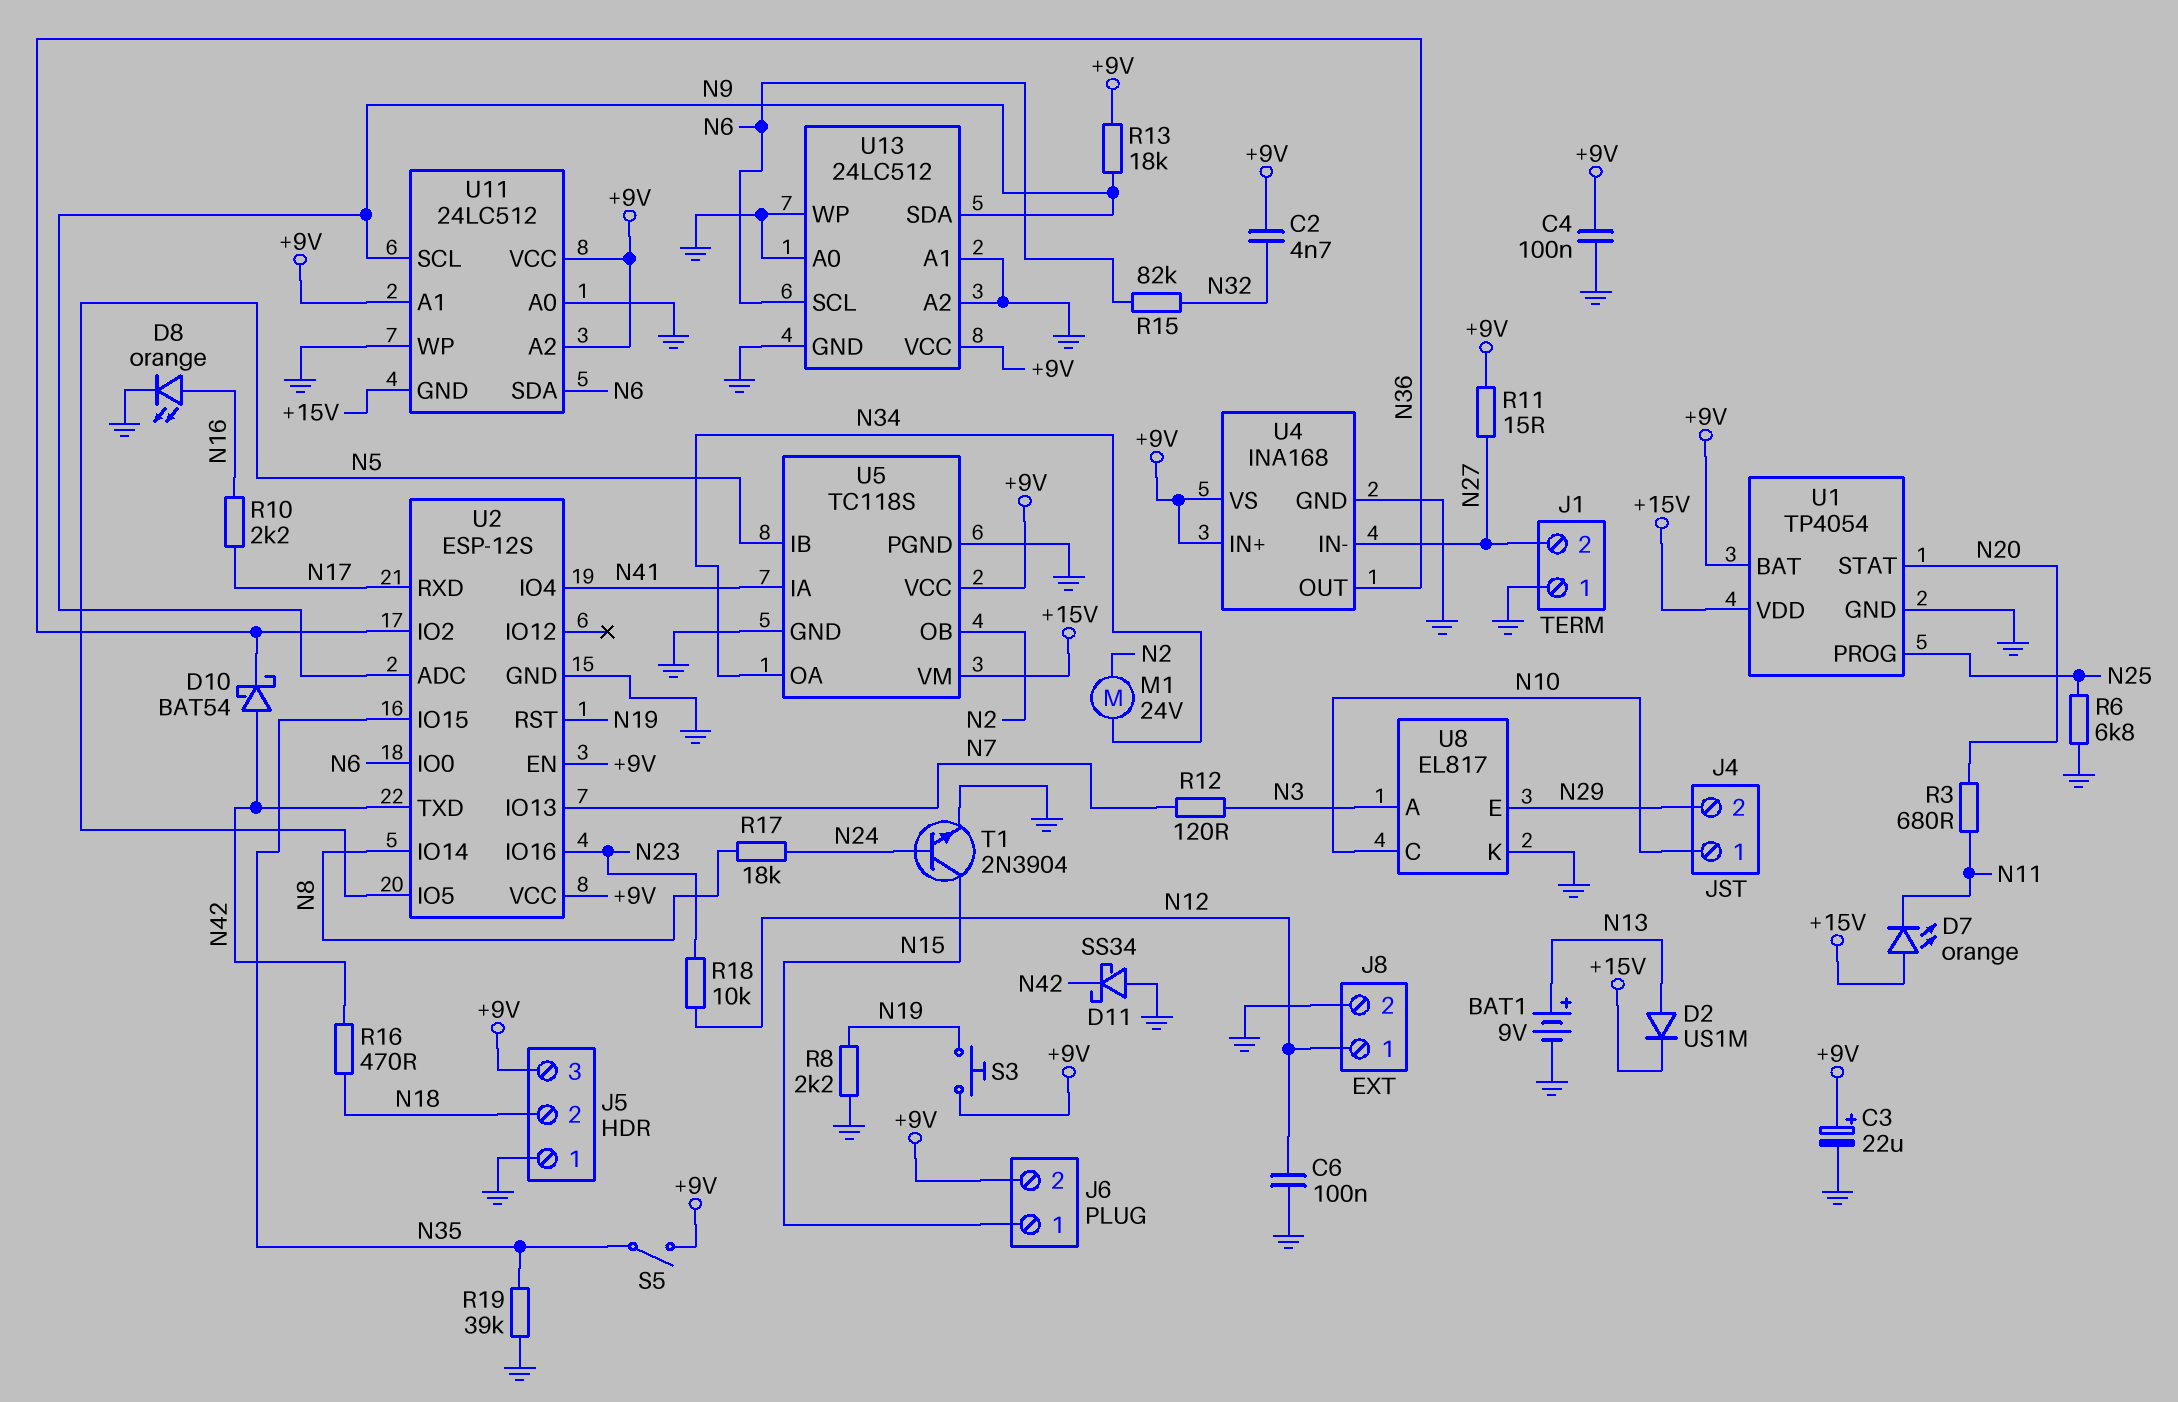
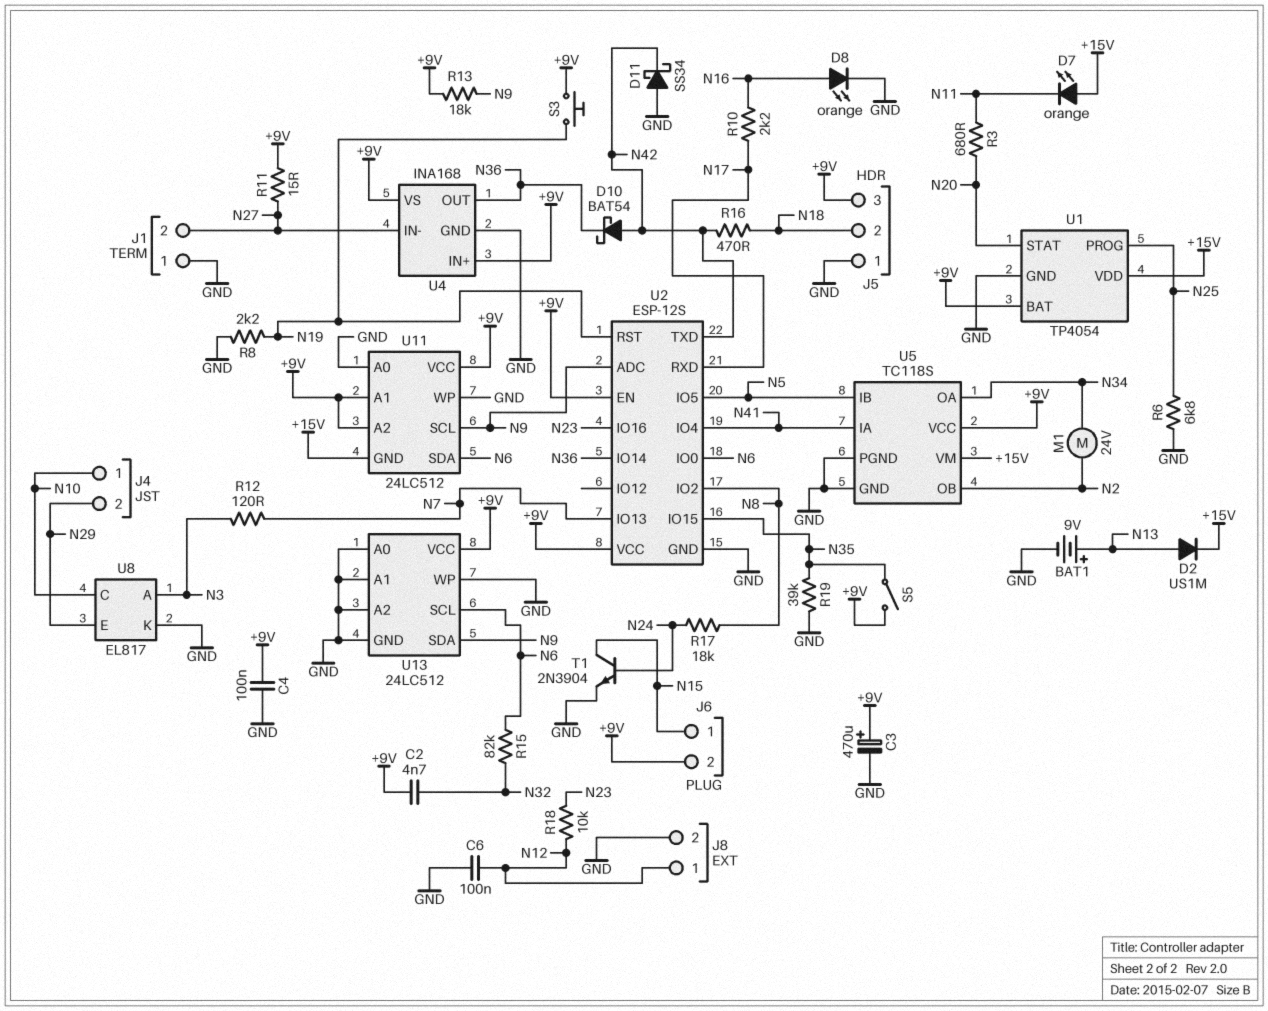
C3: 22uF (plus +9V, minus GND) -> 470uF (plus +9V, minus GND)
U2 pin IO2: N36 -> N8
U2 pin IO14: N8 -> N36

